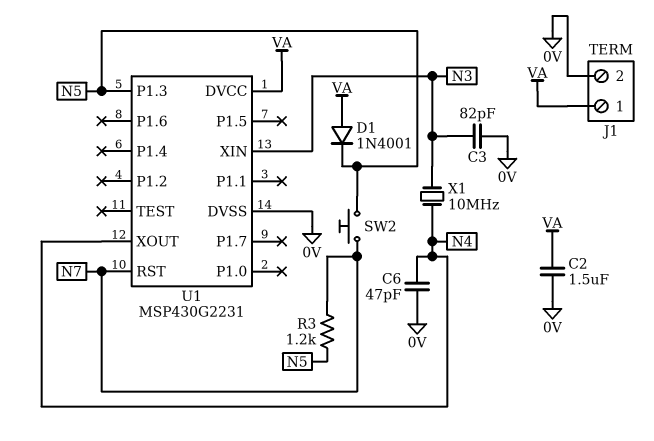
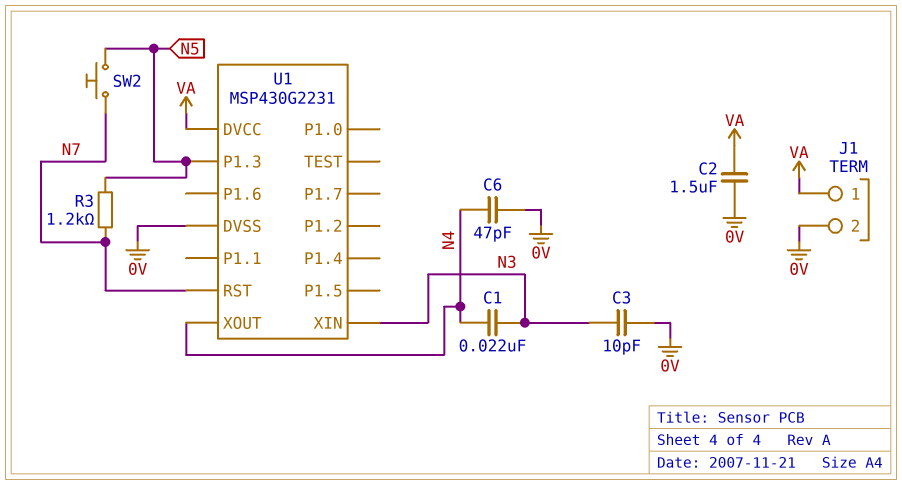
C1: none -> 22nF (N3, N4)
C3: 82pF (0V, N3) -> 10pF (0V, N3)
D1: diode 1N4001 (A VA, K N5) -> none
X1: 10MHz (N3, N4) -> none

